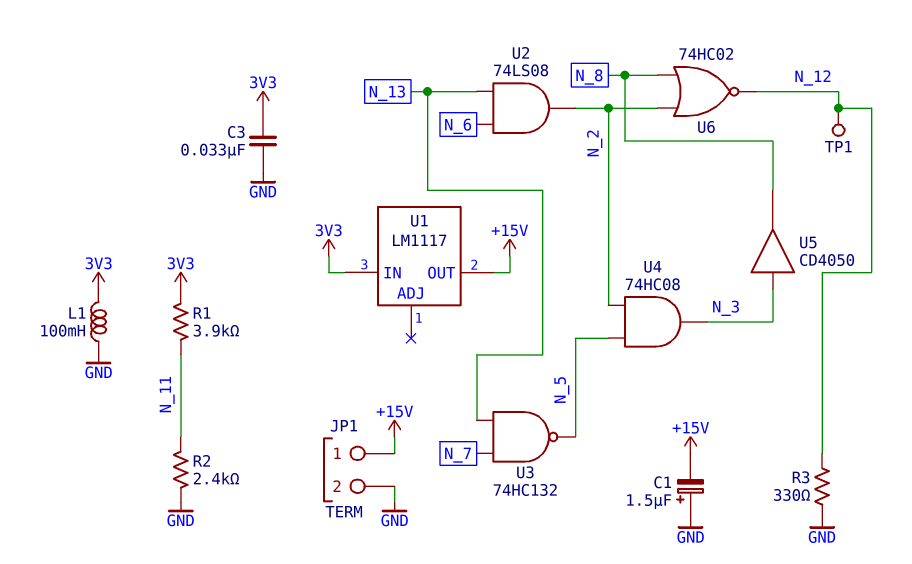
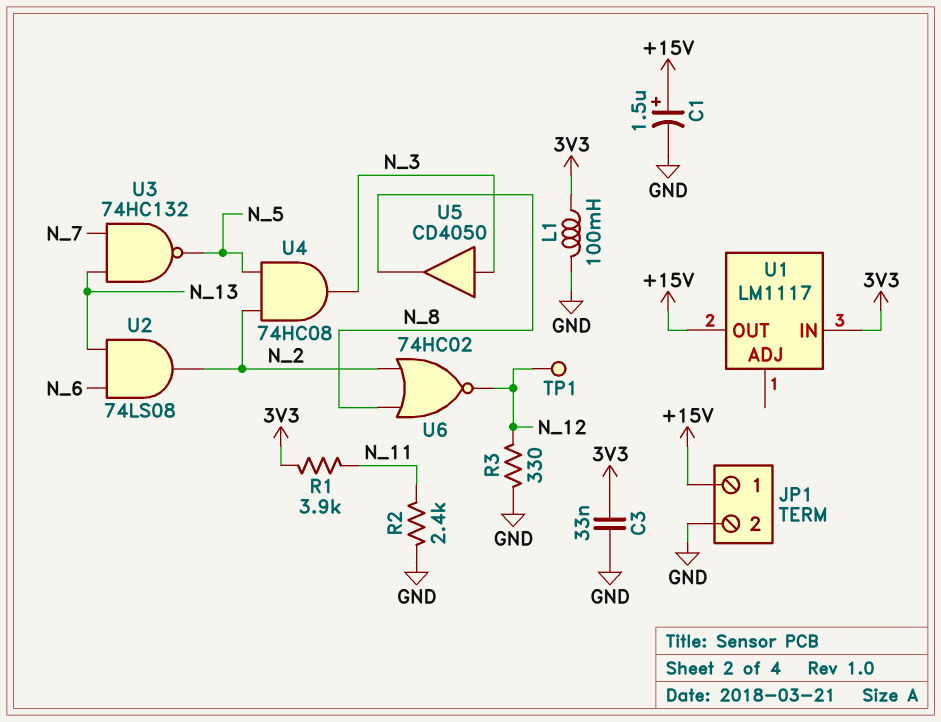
C1: 1.5uF (plus GND, minus +15V) -> 1.5uF (plus +15V, minus GND)

